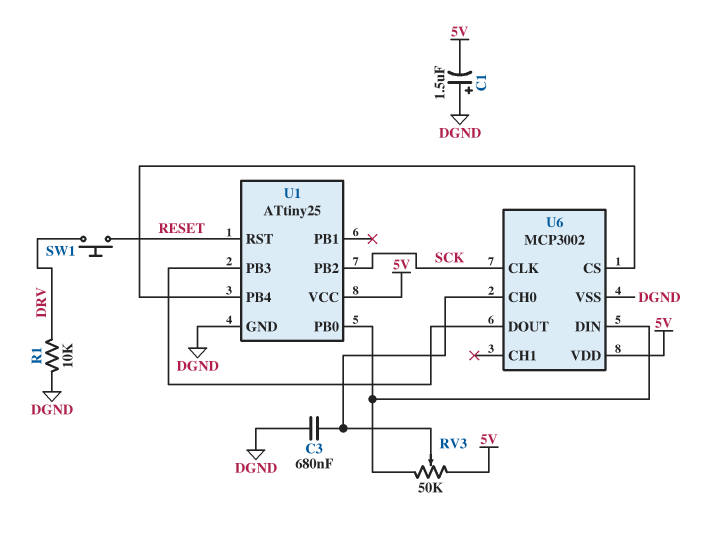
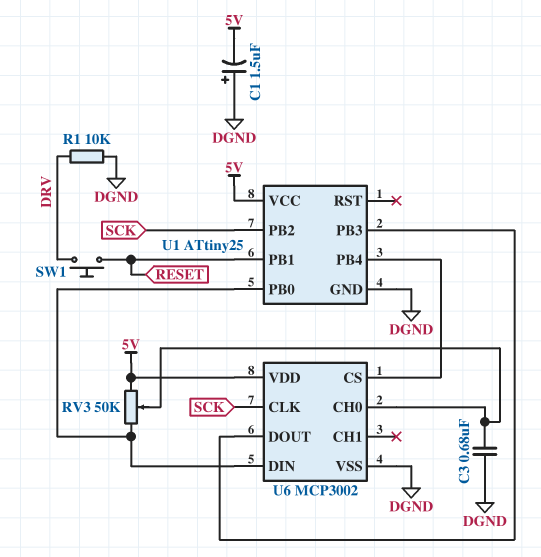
U1 pin PB1: none -> RESET
U1 pin RST: RESET -> none

